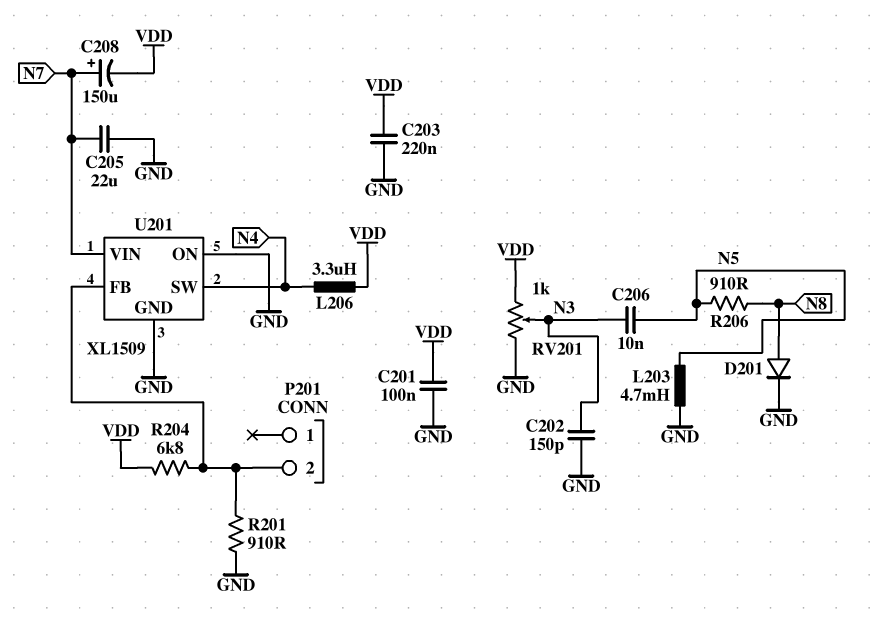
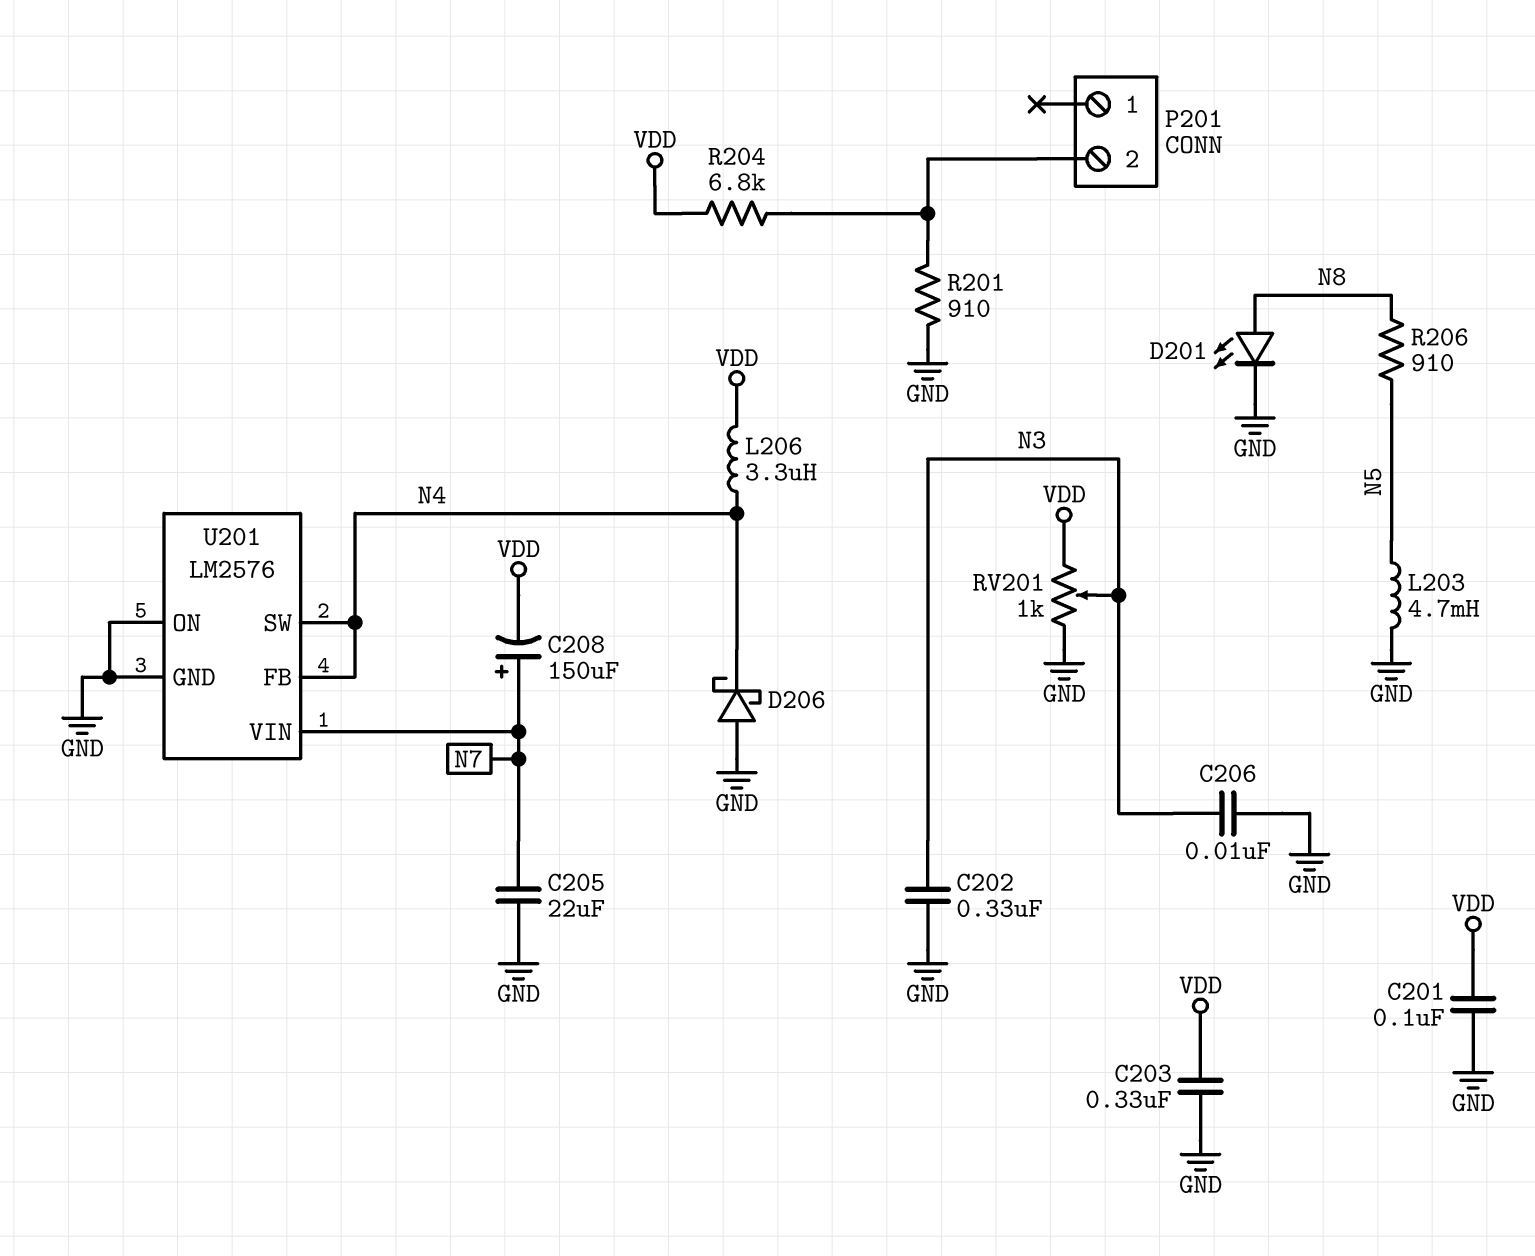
C202: 150pF (GND, N3) -> 330nF (GND, N3)
C203: 220nF (GND, VDD) -> 330nF (GND, VDD)
C206: 10nF (N3, N5) -> 10nF (GND, N3)
D201: diode (A N8, K GND) -> LED (A N8, K GND)
D206: none -> schottky (A GND, K N4)
U201: XL1509 -> LM2576
U201 pin FB: P201/2 -> N4

